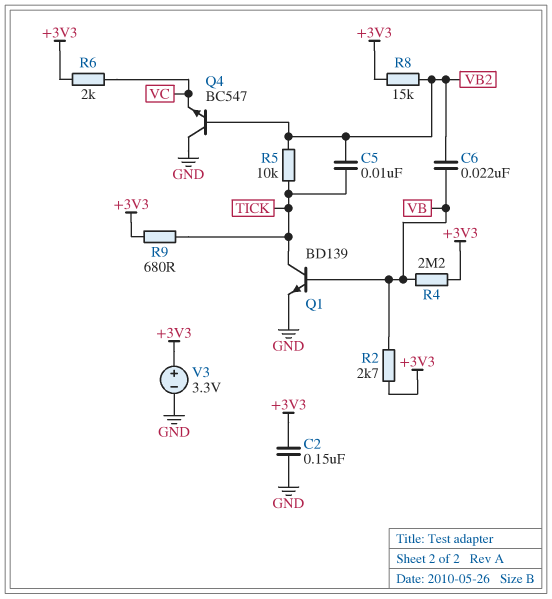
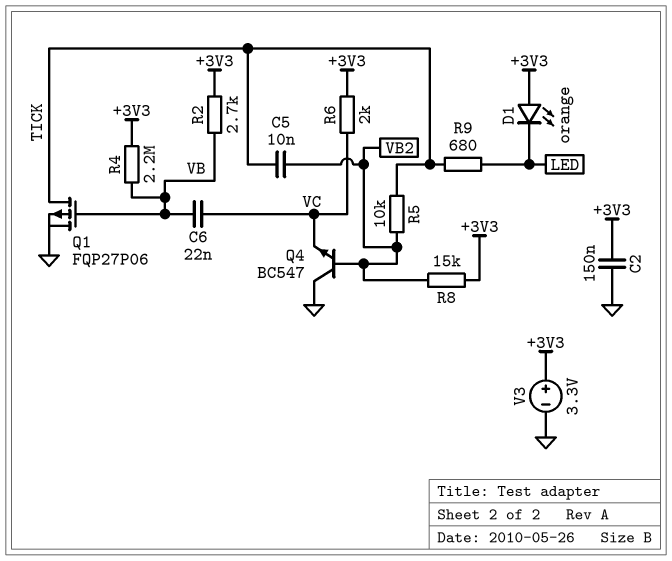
C6: 22nF (VB, VB2) -> 22nF (VB, VC)
D1: none -> LED orange (A +3V3, K LED)
Q1: NPN BD139 (B VB, C TICK, E GND) -> PMOS FQP27P06 (G VB, D TICK, S GND)
R9: 680 (+3V3, TICK) -> 680 (LED, TICK)

